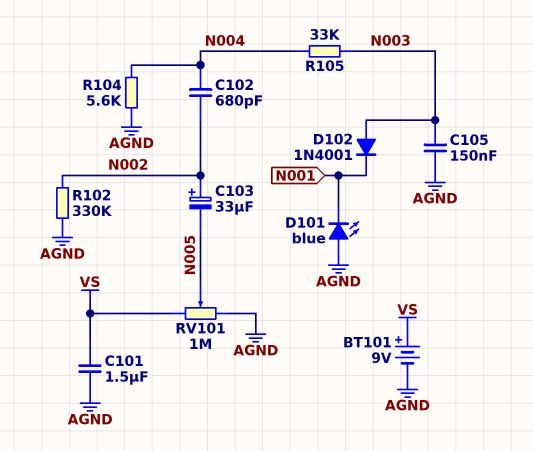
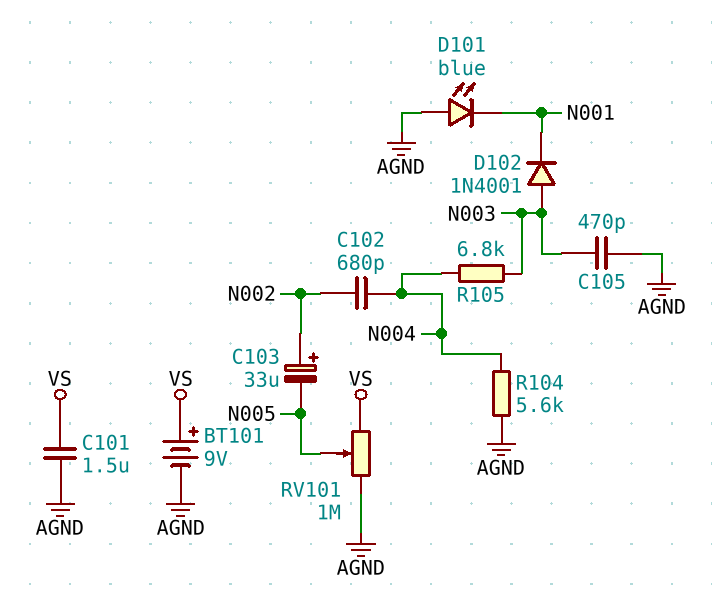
C105: 150nF (AGND, N003) -> 470pF (AGND, N003)
R102: 330k (AGND, N002) -> none
R105: 33k (N003, N004) -> 6.8k (N003, N004)

